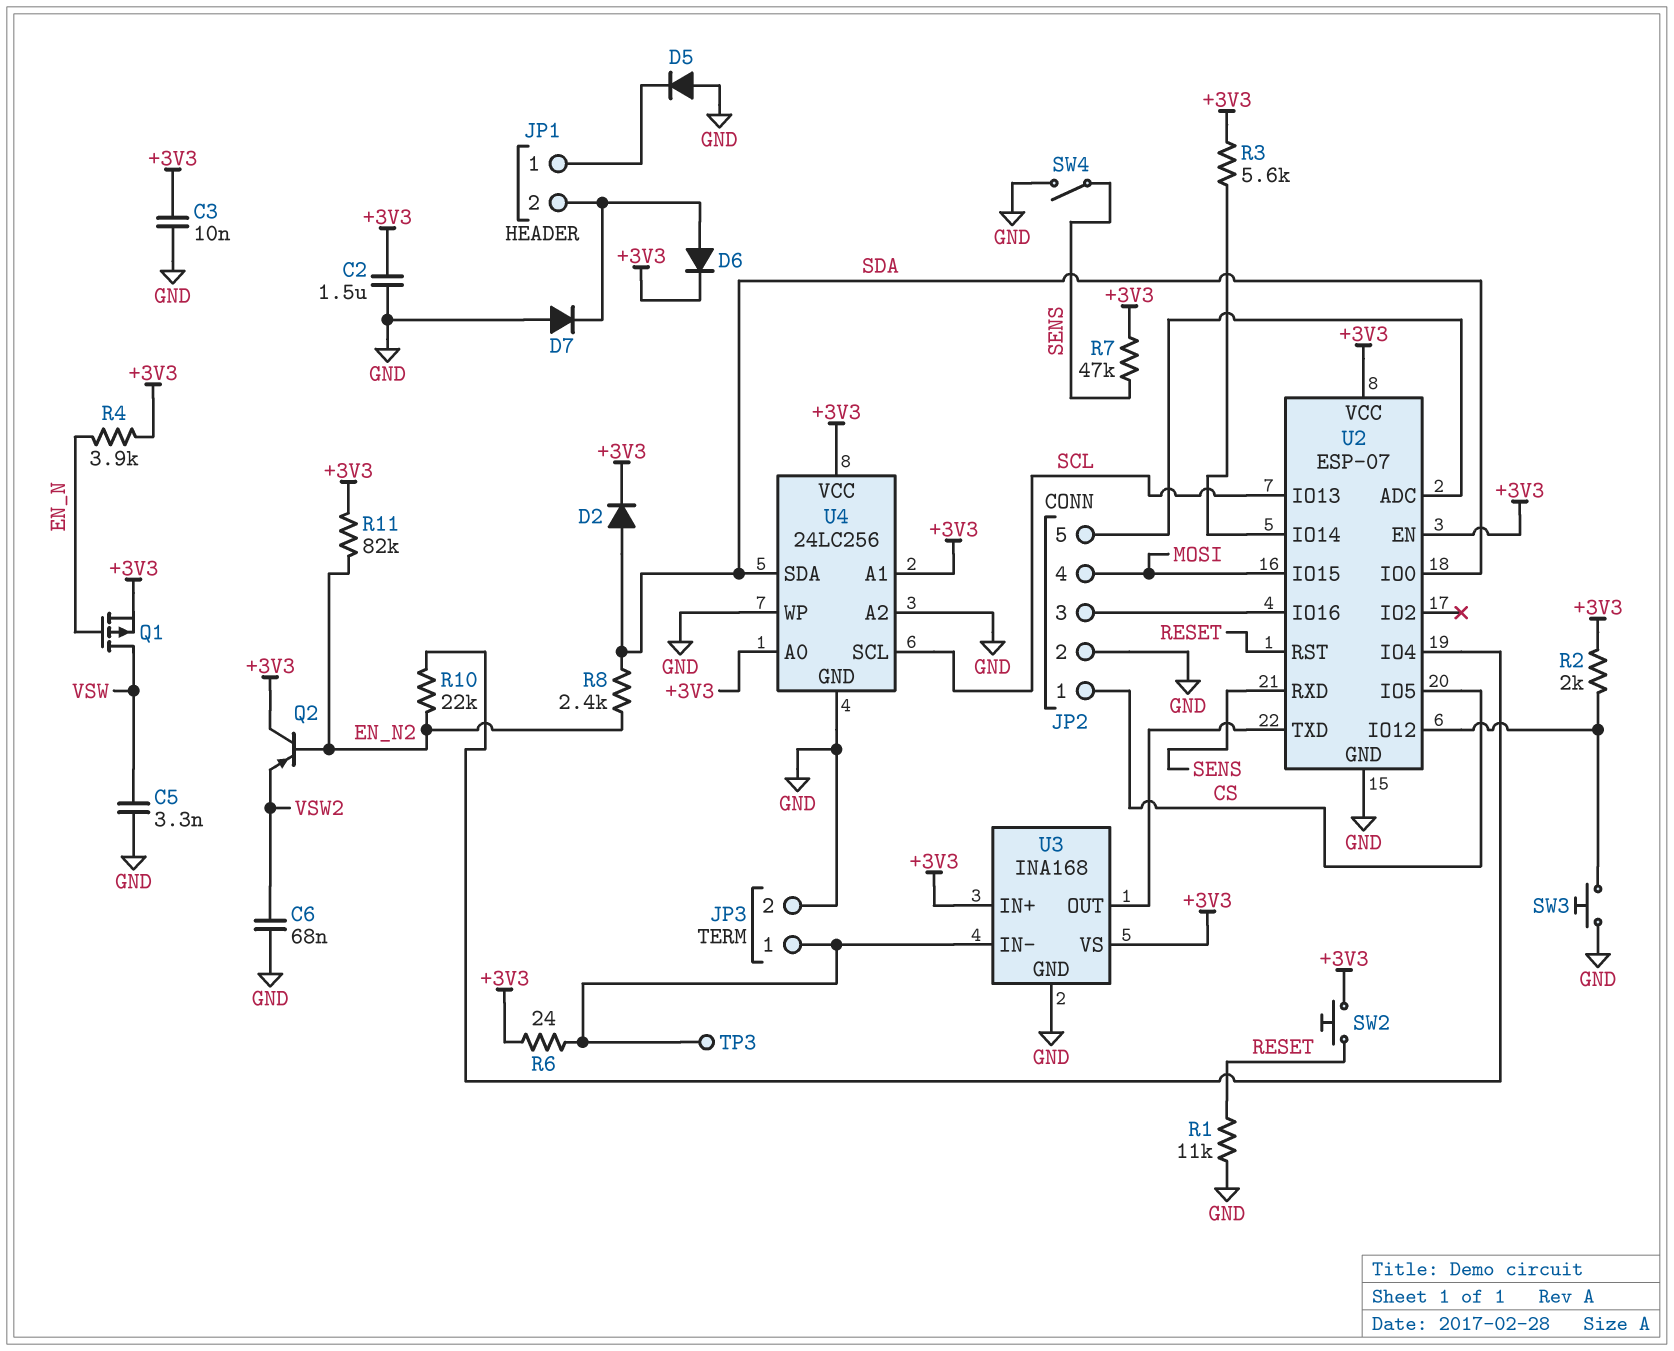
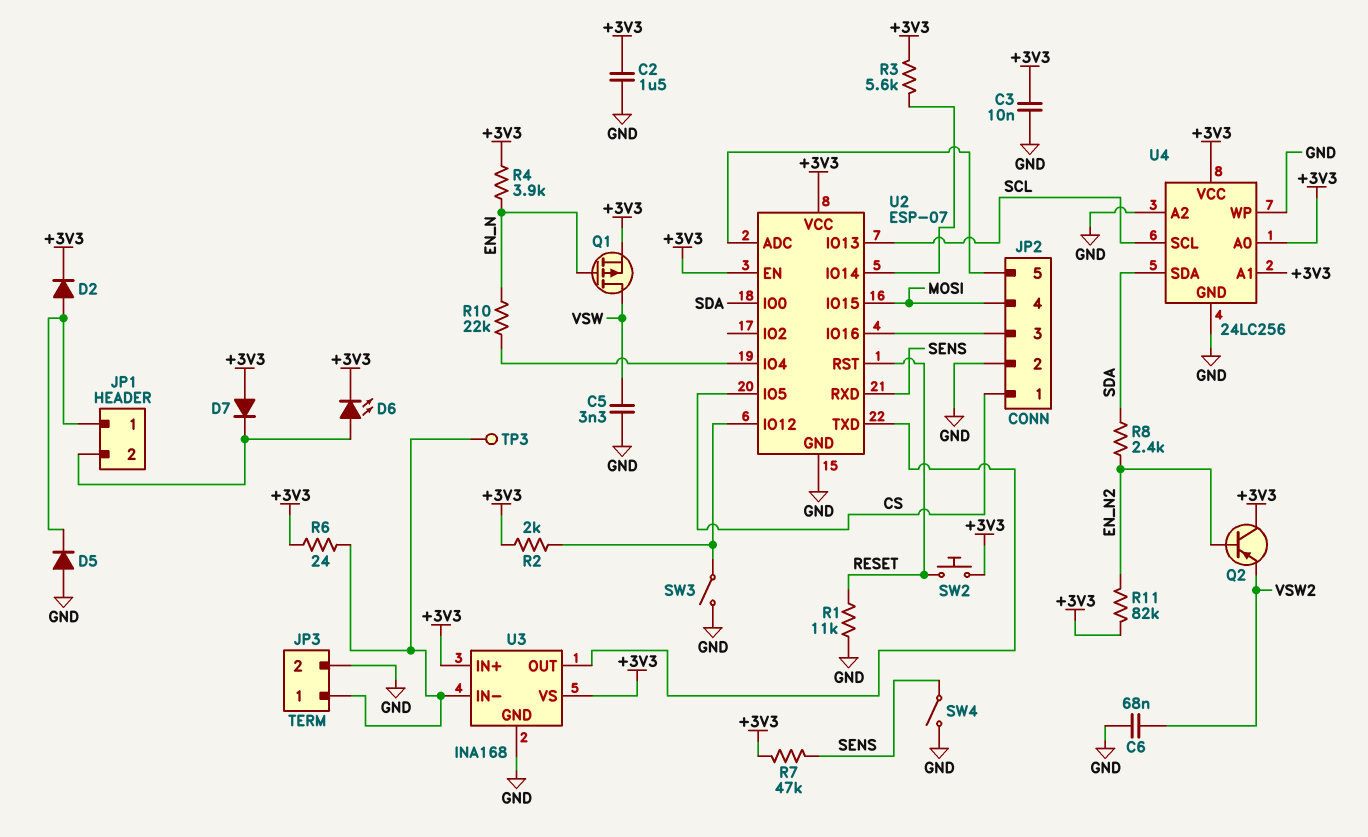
D2: diode (A SDA, K +3V3) -> diode (A JP1/1, K +3V3)
D6: diode (A JP1/2, K +3V3) -> LED (A JP1/2, K +3V3)
D7: diode (A GND, K JP1/2) -> diode (A +3V3, K JP1/2)
R10: 22k (EN_N2, U2/IO4) -> 22k (EN_N, U2/IO4)
SW3: button (GND, U2/IO12) -> switch (GND, U2/IO12)

